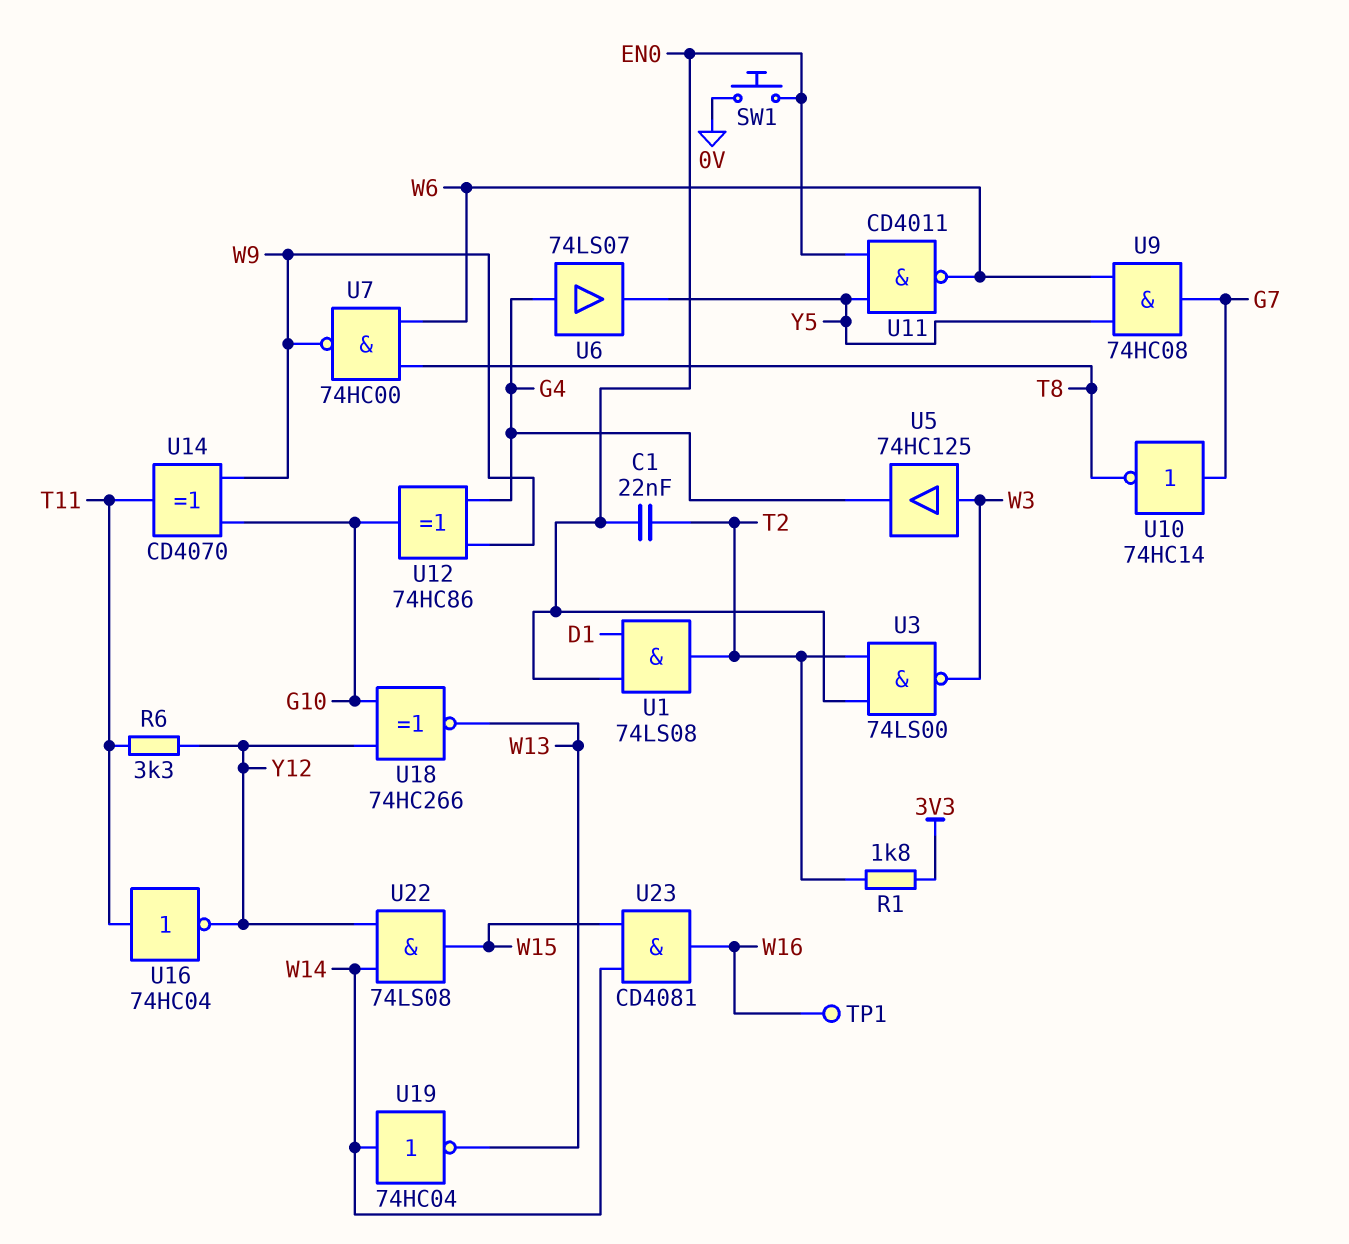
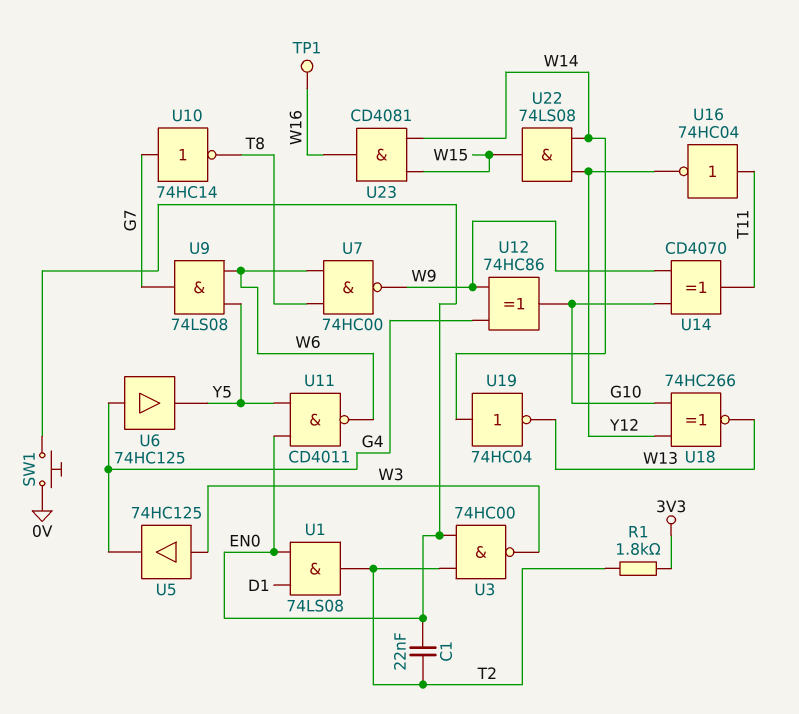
R6: 3.3k (T11, Y12) -> none
U3: NAND 74LS00 (in EN0, in T2, out W3) -> NAND 74HC00 (in EN0, in T2, out W3)
U6: buffer 74LS07 (in G4, out Y5) -> buffer 74HC125 (in G4, out Y5)
U9: AND 74HC08 (in W6, in Y5, out G7) -> AND 74LS08 (in W6, in Y5, out G7)

